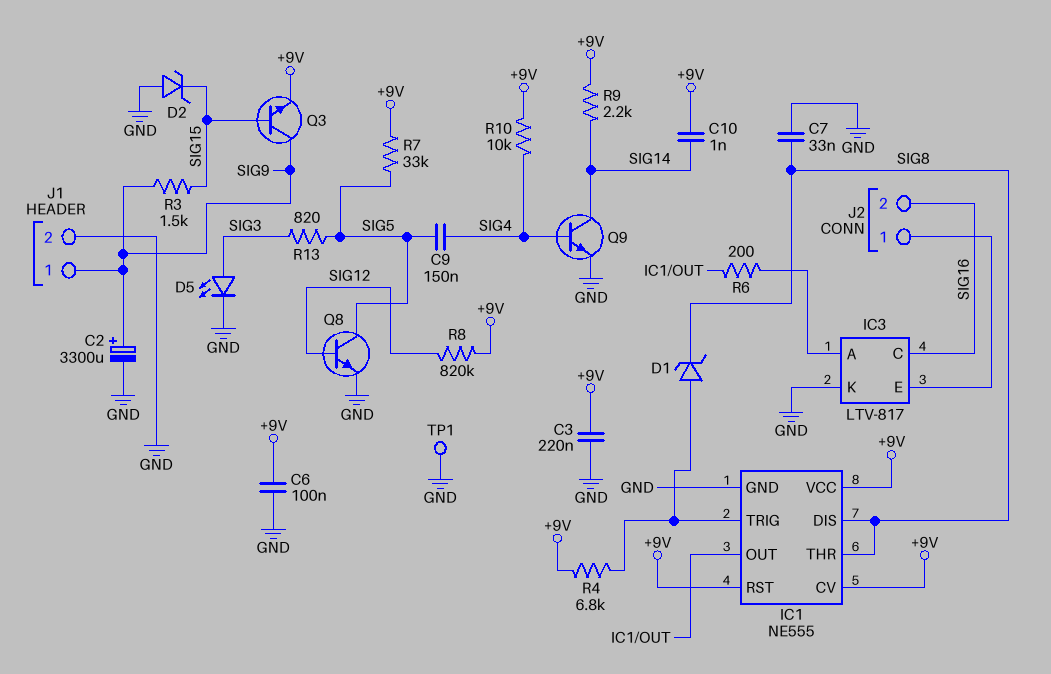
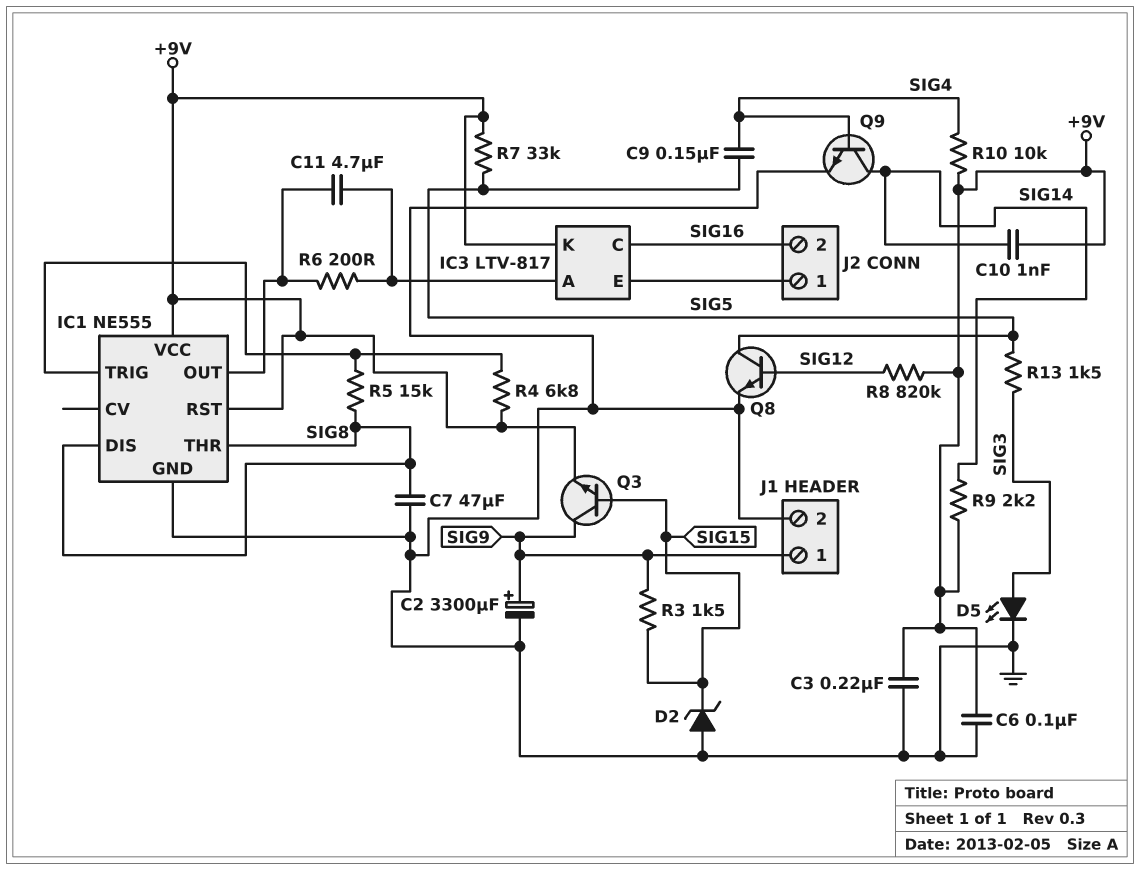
C7: 33nF (GND, SIG8) -> 47uF (GND, SIG8)
C11: none -> 4.7uF (IC1/OUT, IC3/A)
D1: zener (A IC1/TRIG, K SIG8) -> none
IC1 pin CV: +9V -> none
IC3 pin K: GND -> +9V
R5: none -> 15k (IC1/TRIG, SIG8)
R13: 820 (SIG3, SIG5) -> 1.5k (SIG3, SIG5)
TP1: test point (GND) -> none

